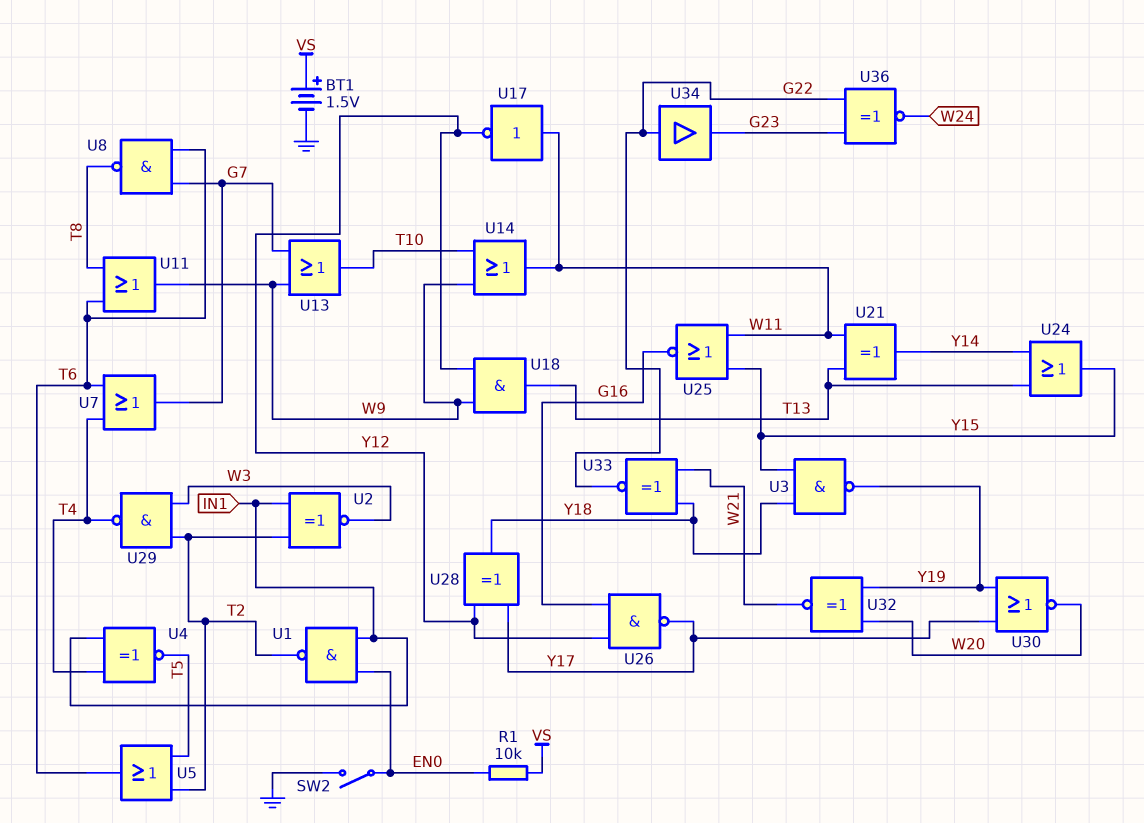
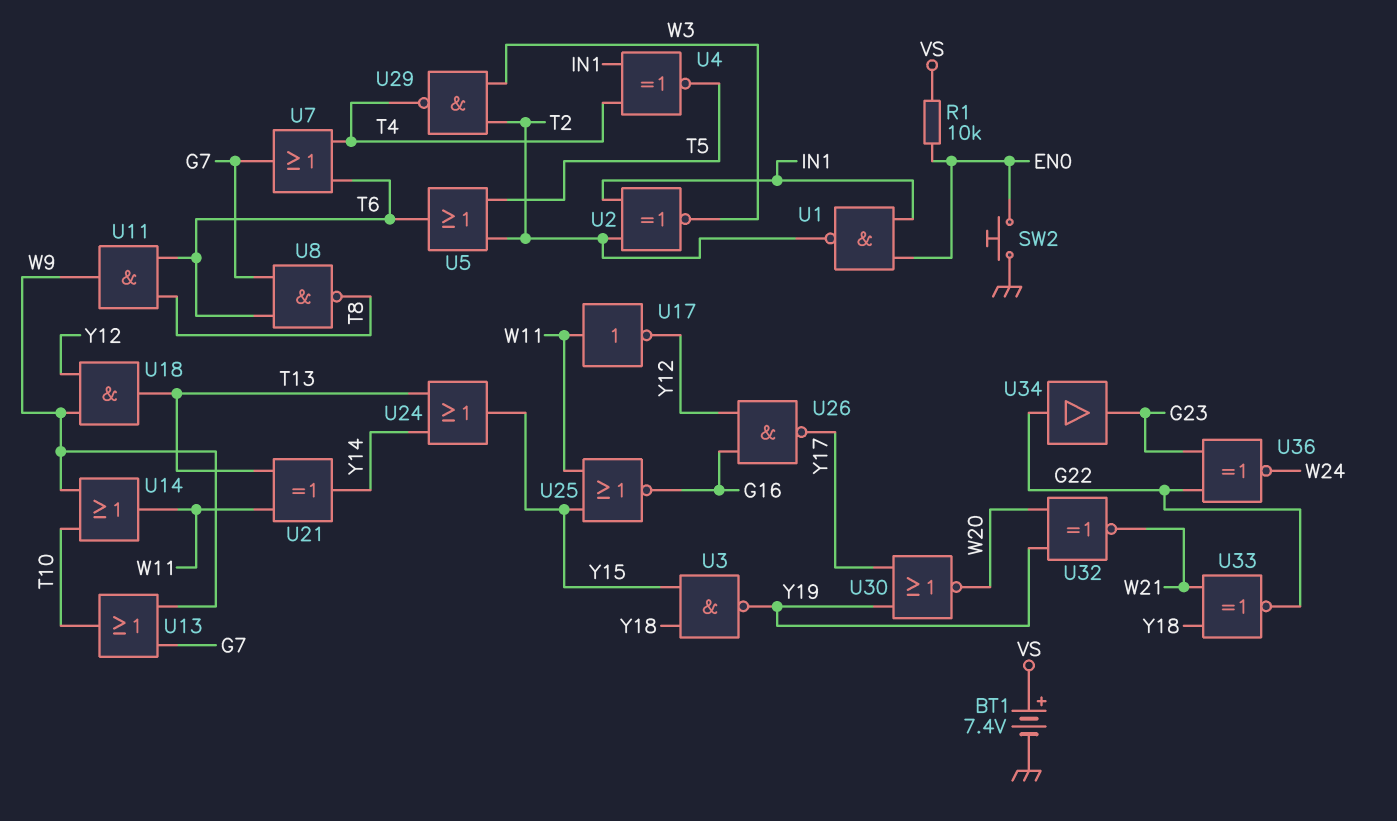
BT1: 1.5V (plus VS, minus GND) -> 7.4V (plus VS, minus GND)
SW2: switch (EN0, GND) -> button (EN0, GND)
U11: OR (in T6, in T8, out W9) -> AND (in T6, in T8, out W9)
U28: XOR (in Y12, in Y17, out Y18) -> none

